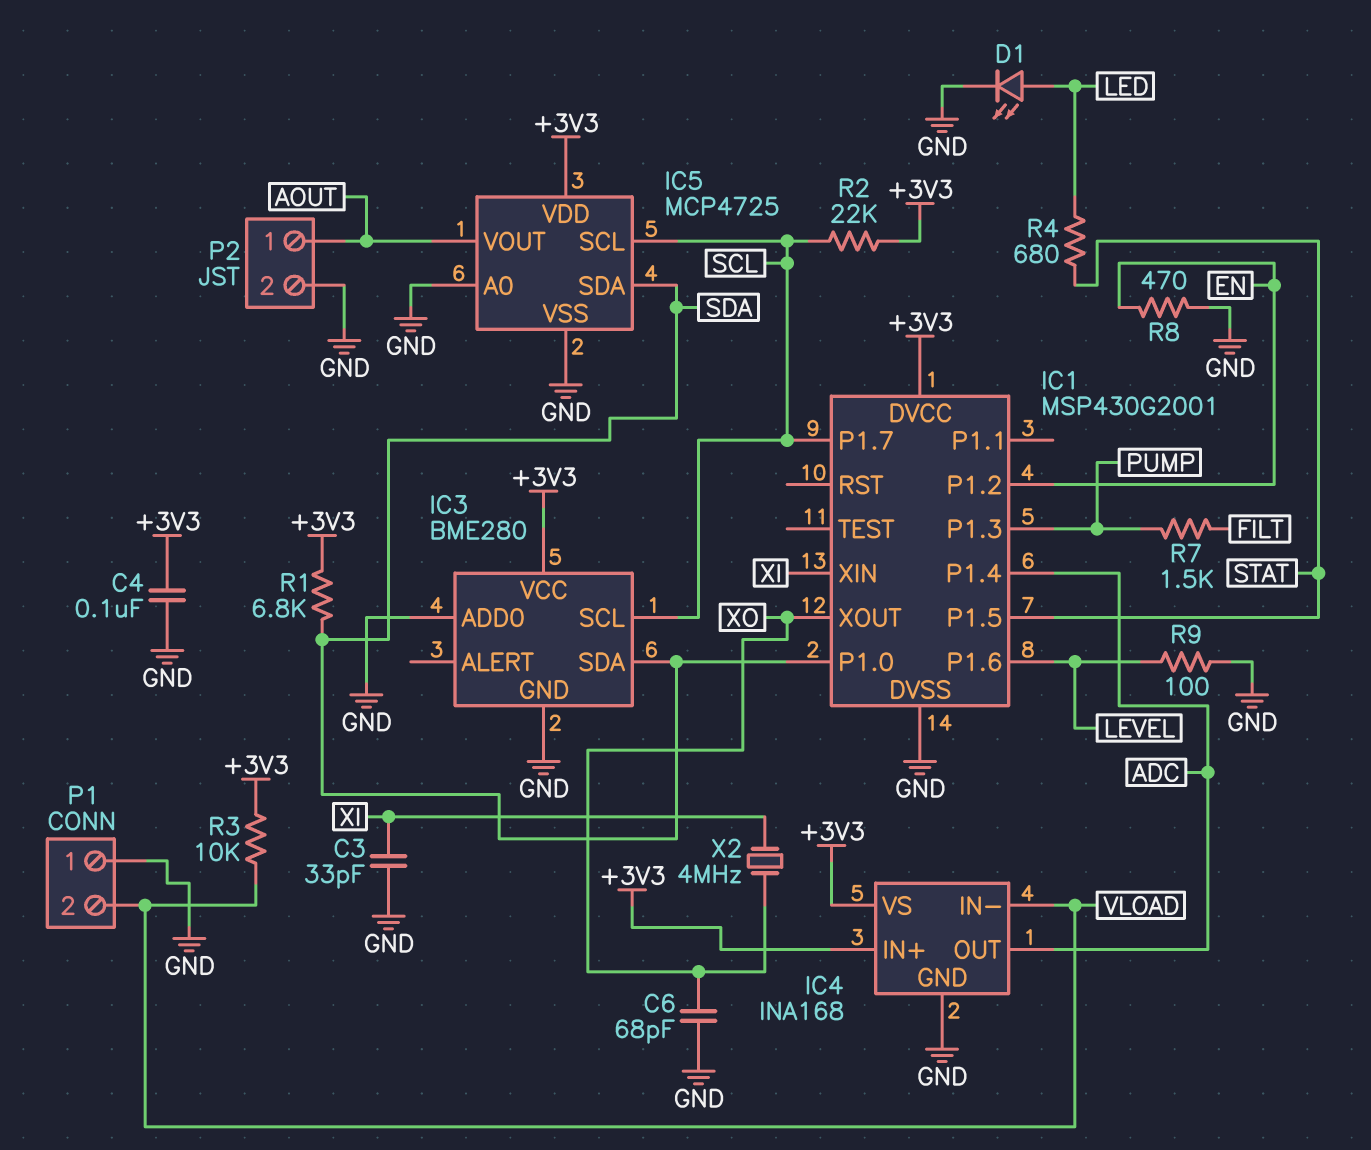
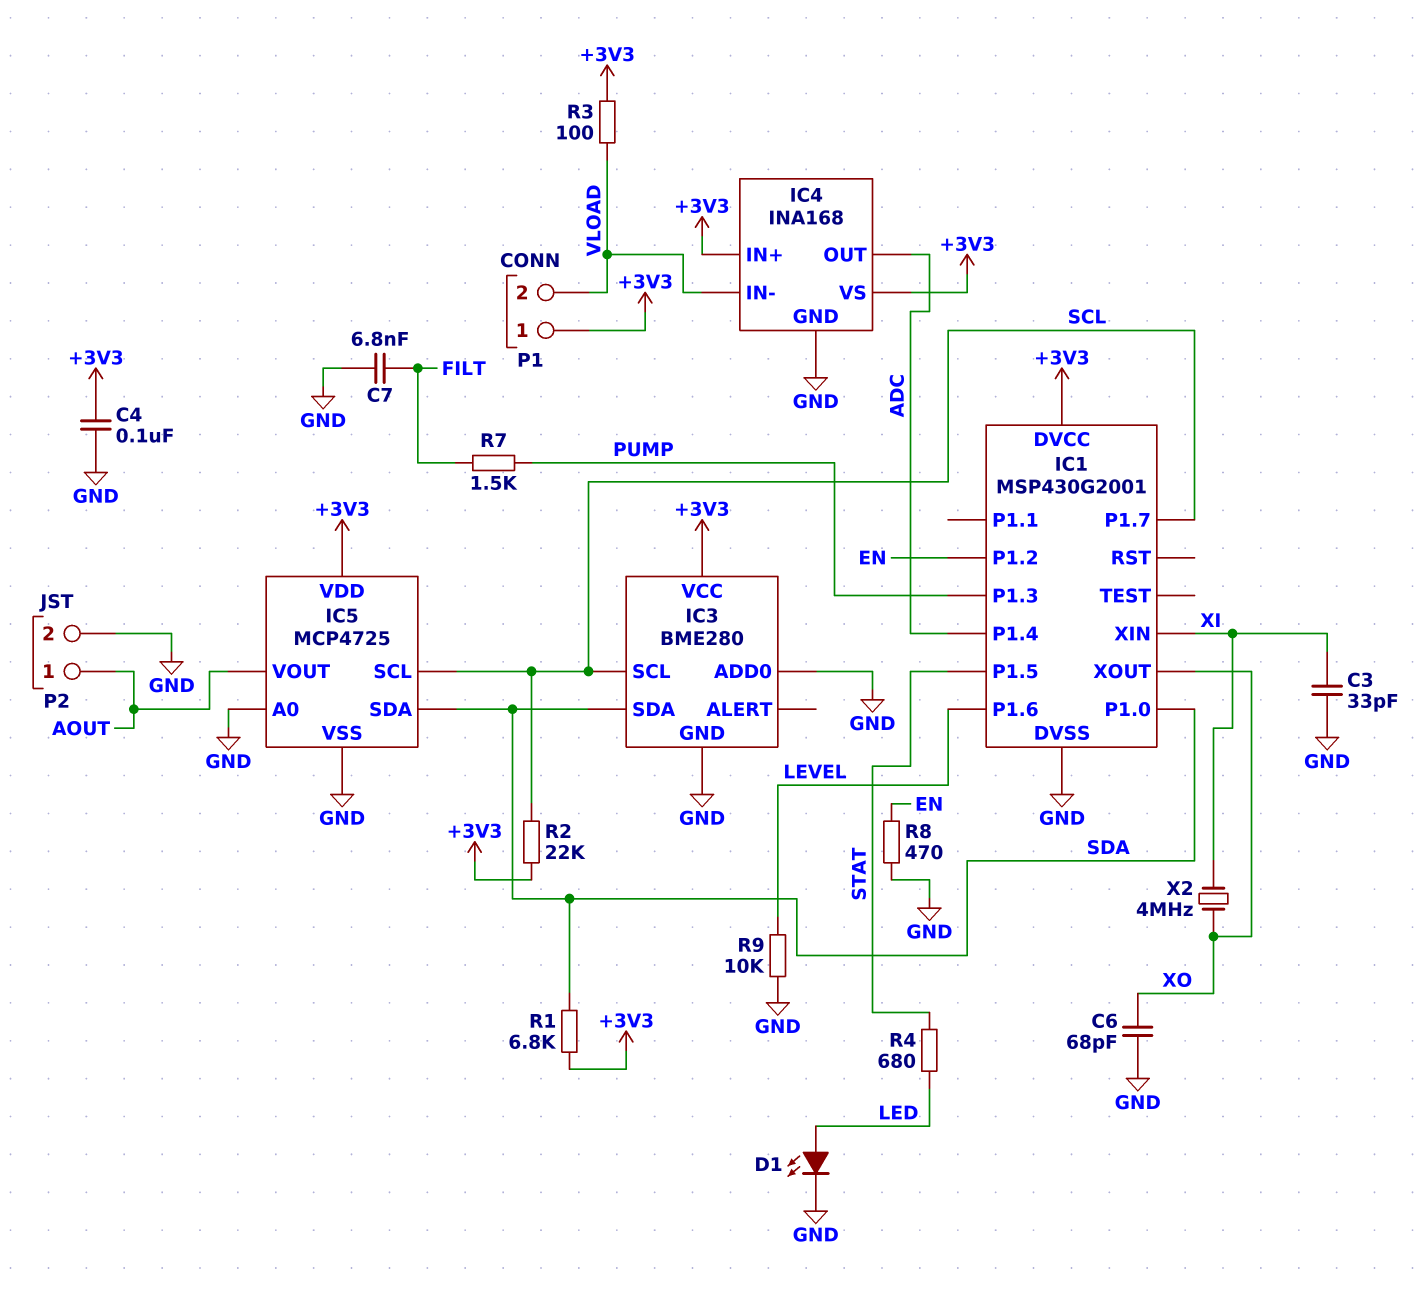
C7: none -> 6.8nF (FILT, GND)
P1 pin 1: GND -> +3V3
R3: 10k (+3V3, VLOAD) -> 100 (+3V3, VLOAD)
R9: 100 (GND, LEVEL) -> 10k (GND, LEVEL)

